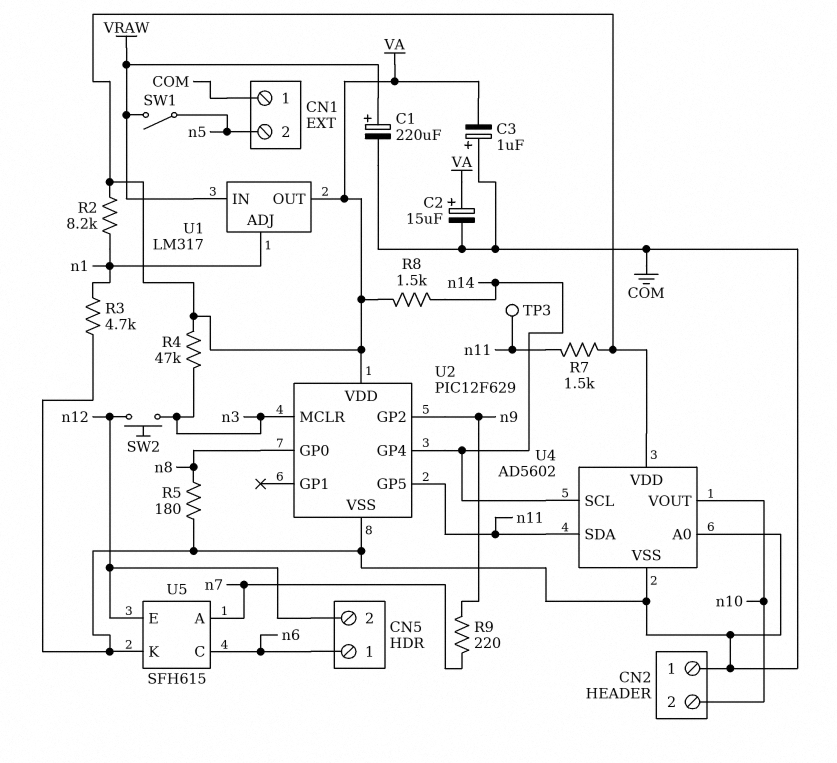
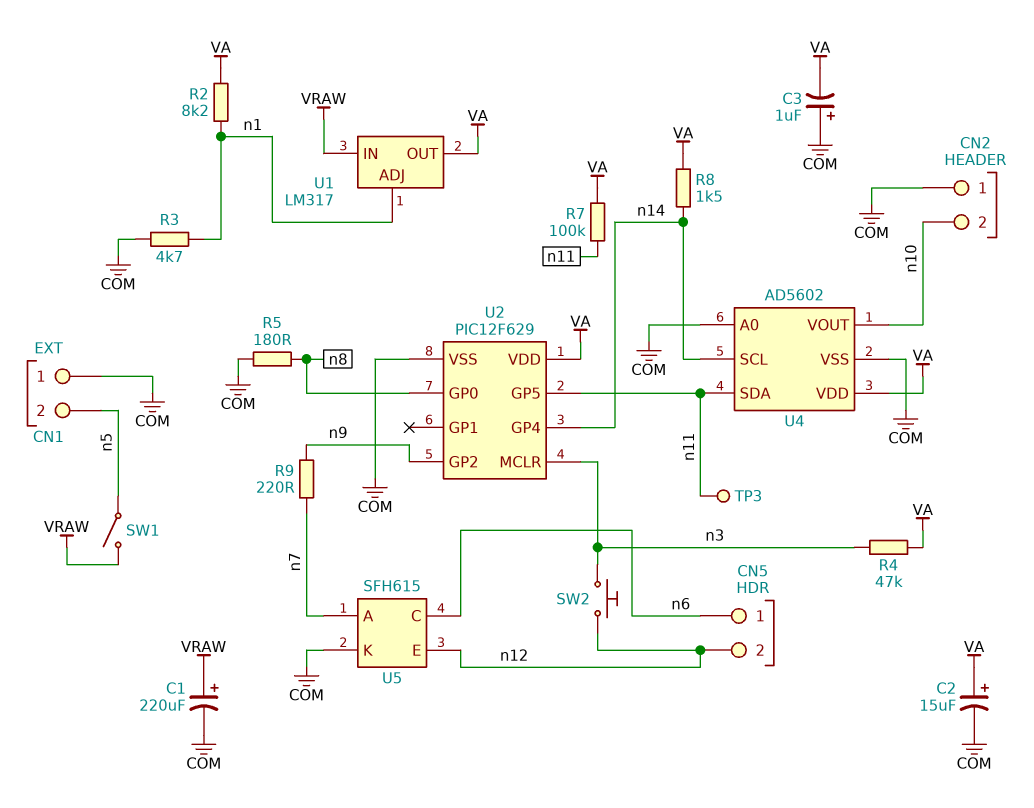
R7: 1.5k (VA, n11) -> 100k (VA, n11)

